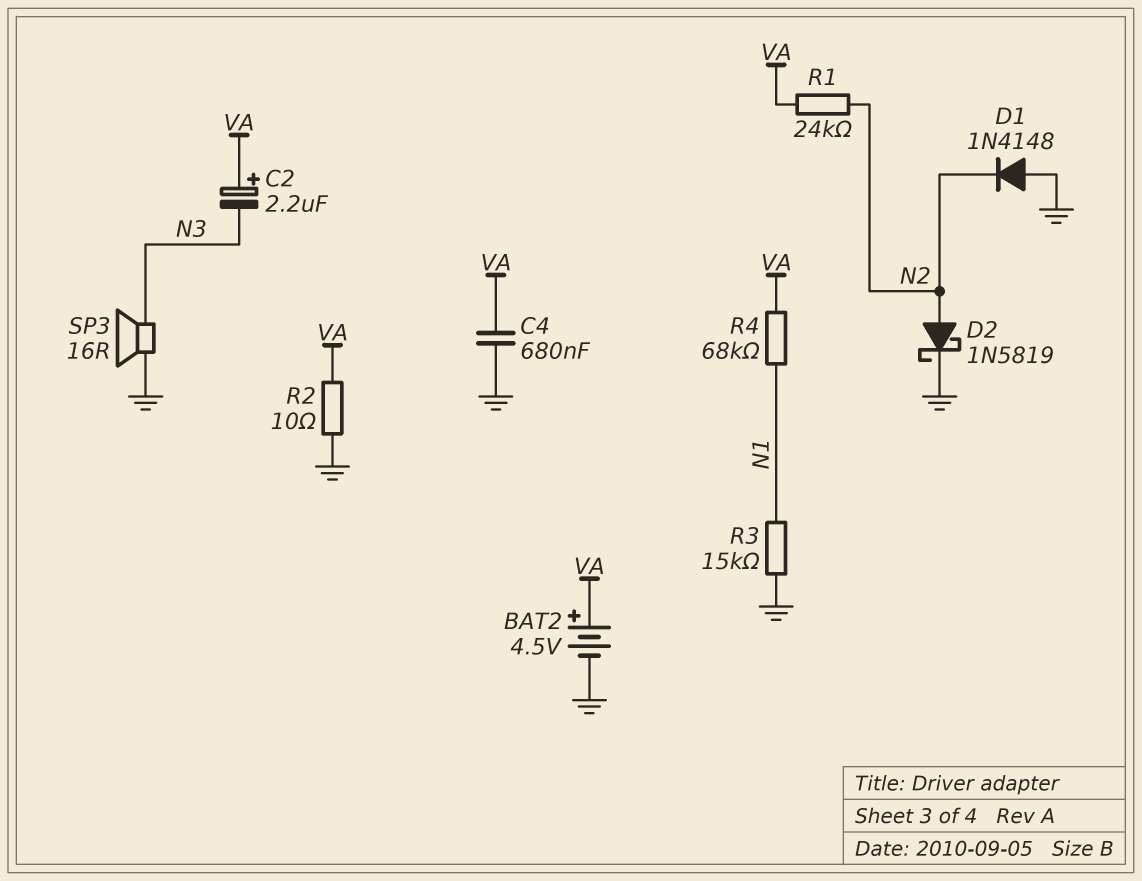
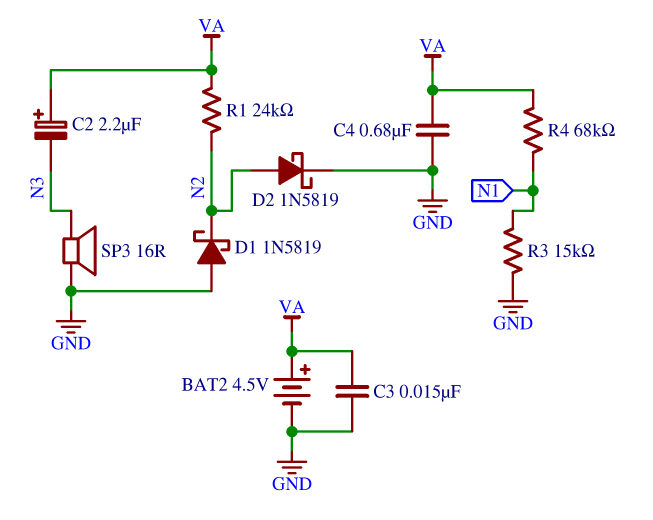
C3: none -> 15nF (GND, VA)
D1: diode 1N4148 (A GND, K N2) -> schottky 1N5819 (A GND, K N2)
R2: 10 (GND, VA) -> none

